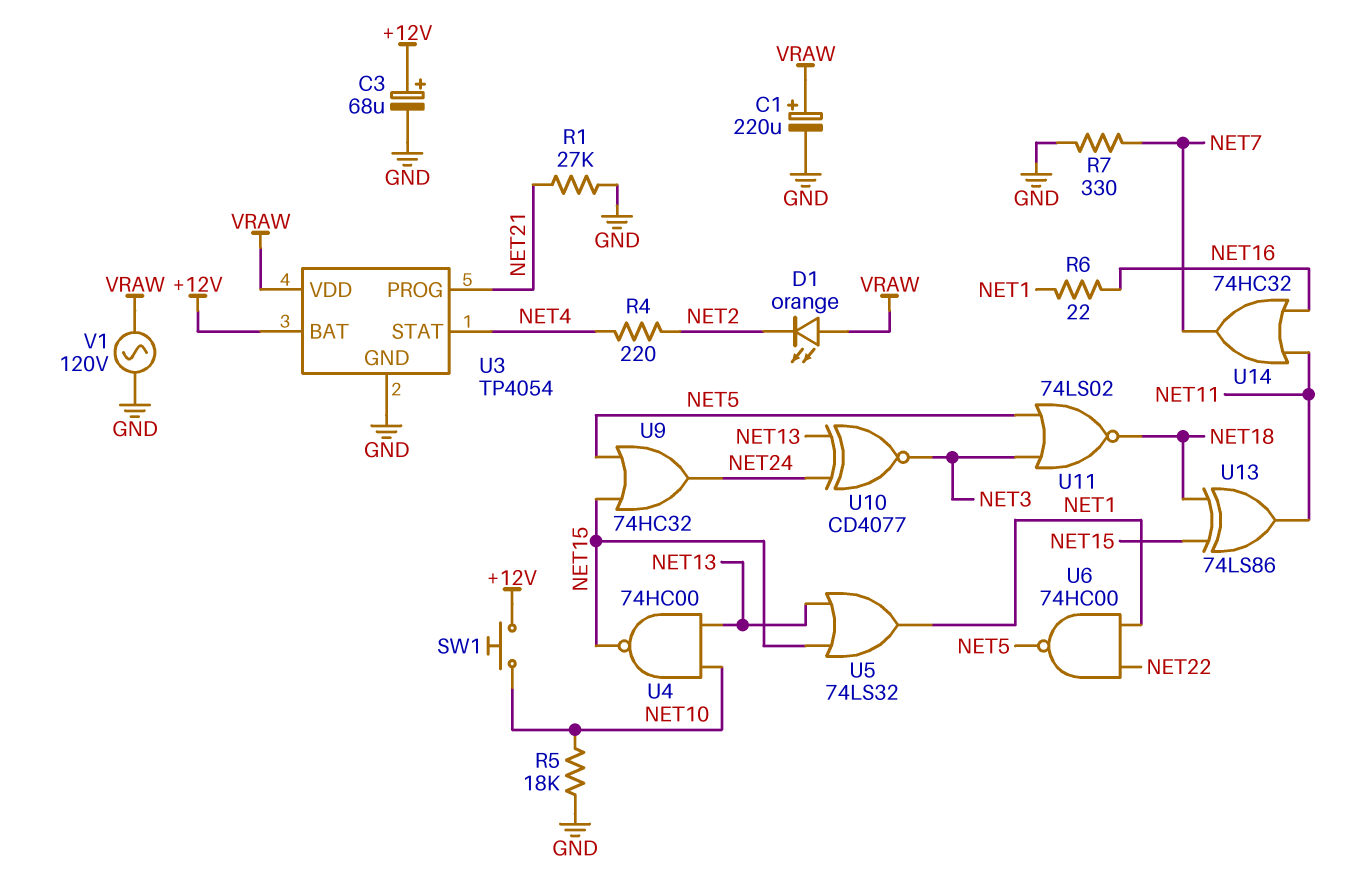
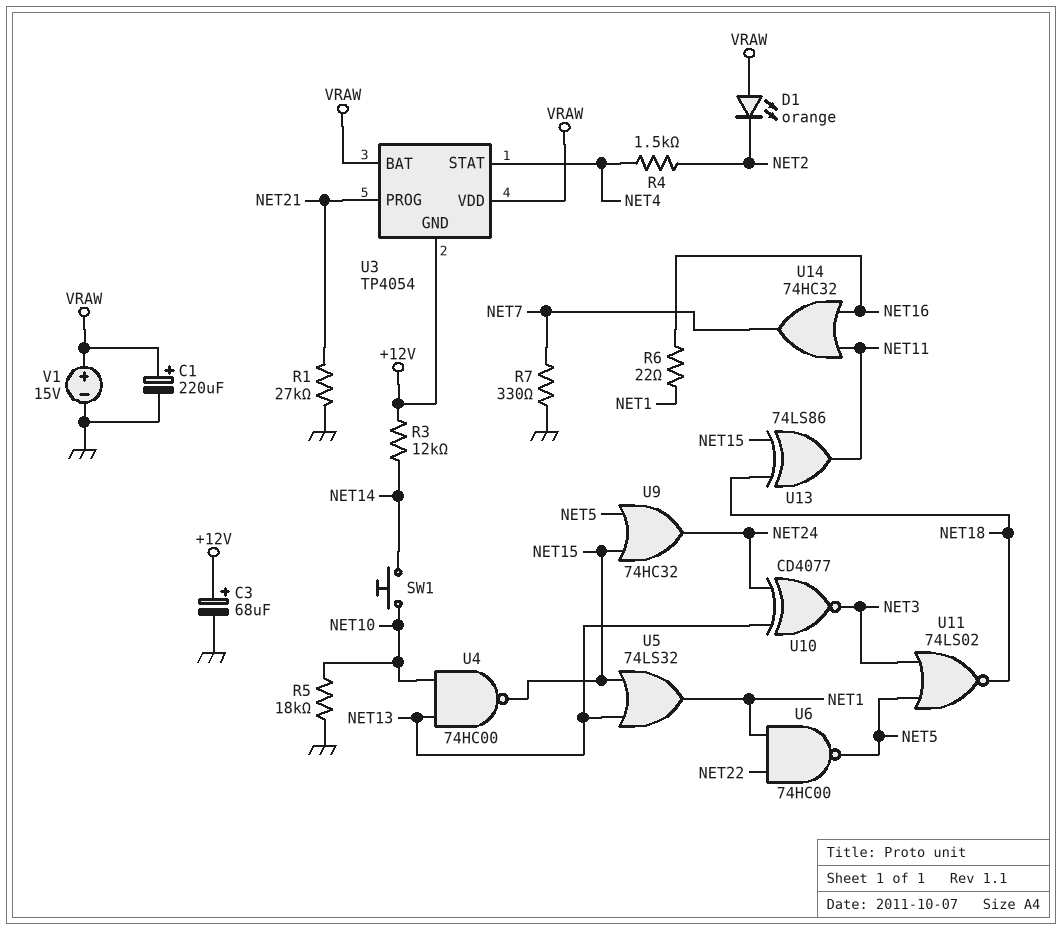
R3: none -> 12k (+12V, NET14)
R4: 220 (NET2, NET4) -> 1.5k (NET2, NET4)
SW1: button (+12V, NET10) -> button (NET10, NET14)
U3 pin BAT: +12V -> VRAW
U3 pin GND: GND -> +12V
V1: AC 120V (GND, VRAW) -> 15V (plus VRAW, minus GND)

